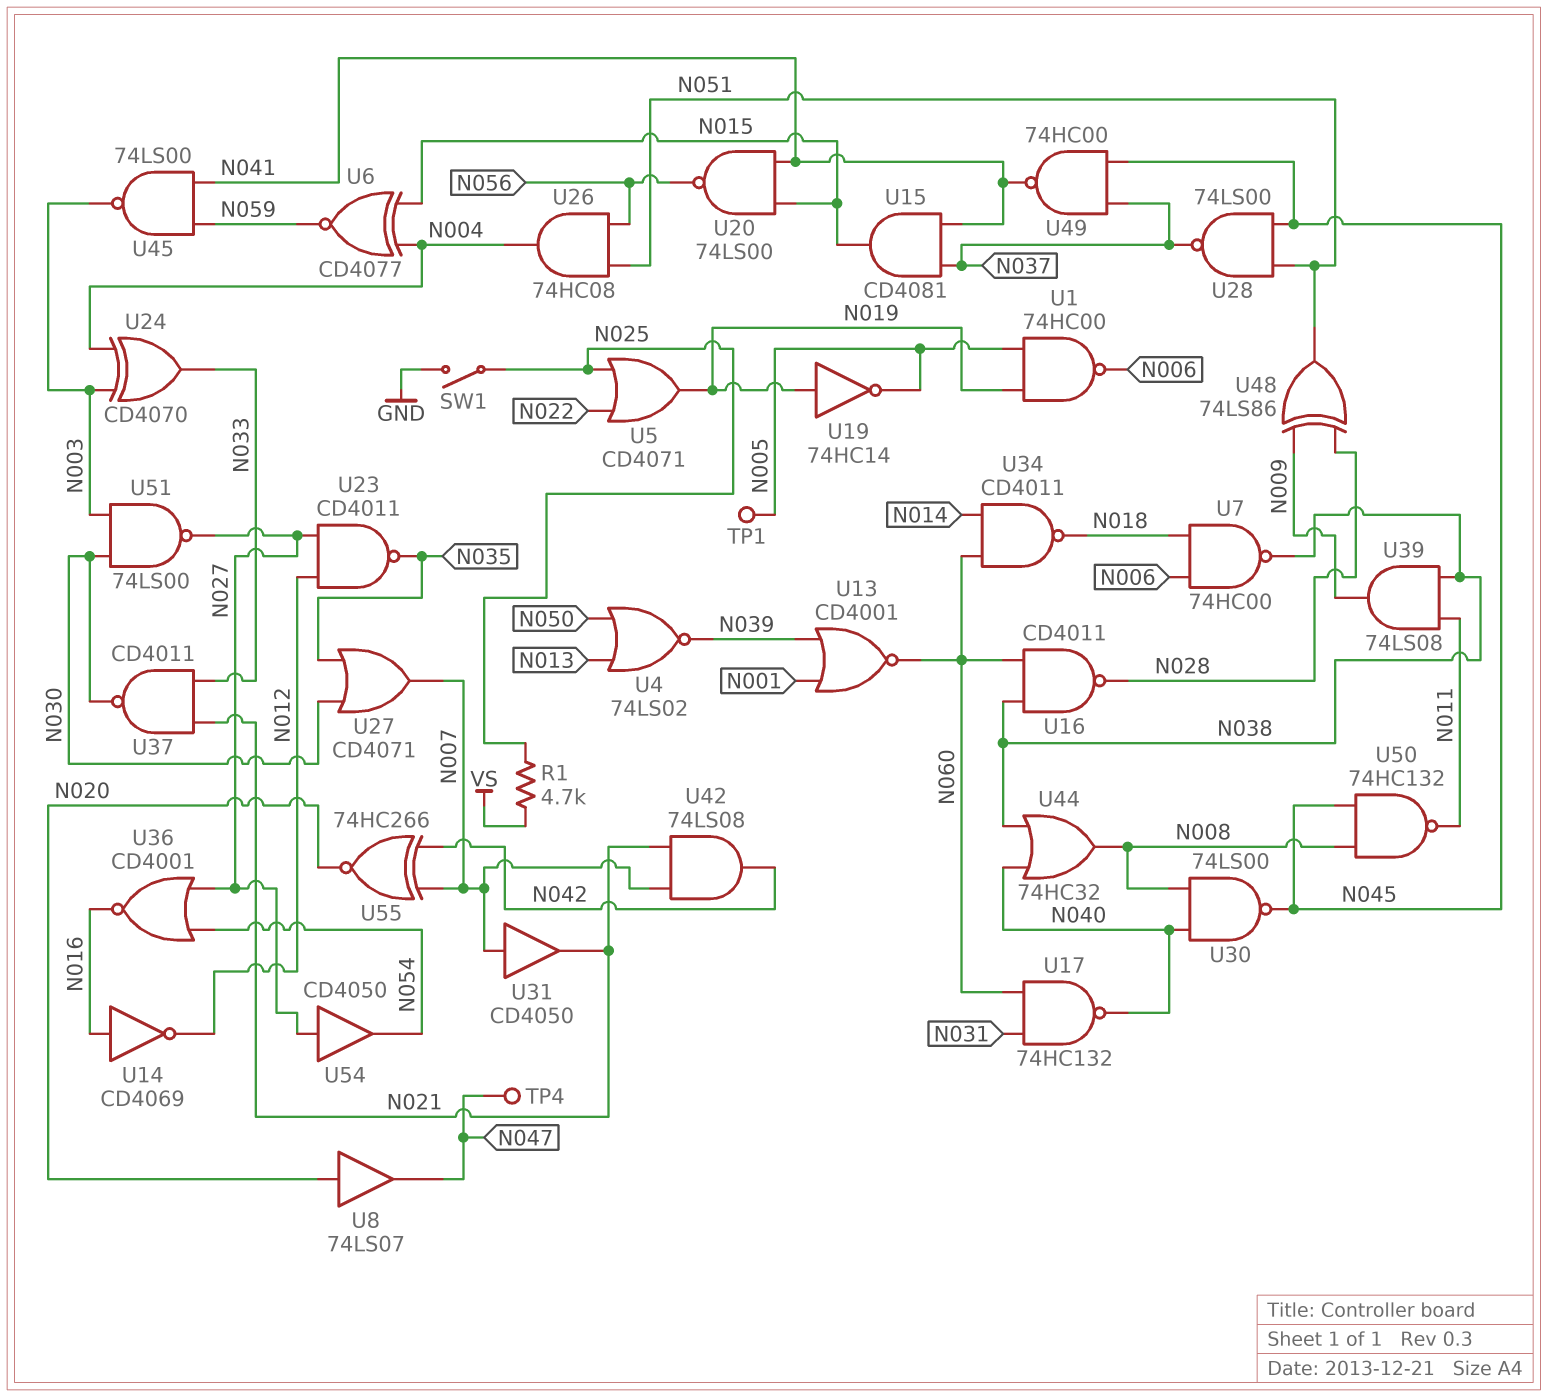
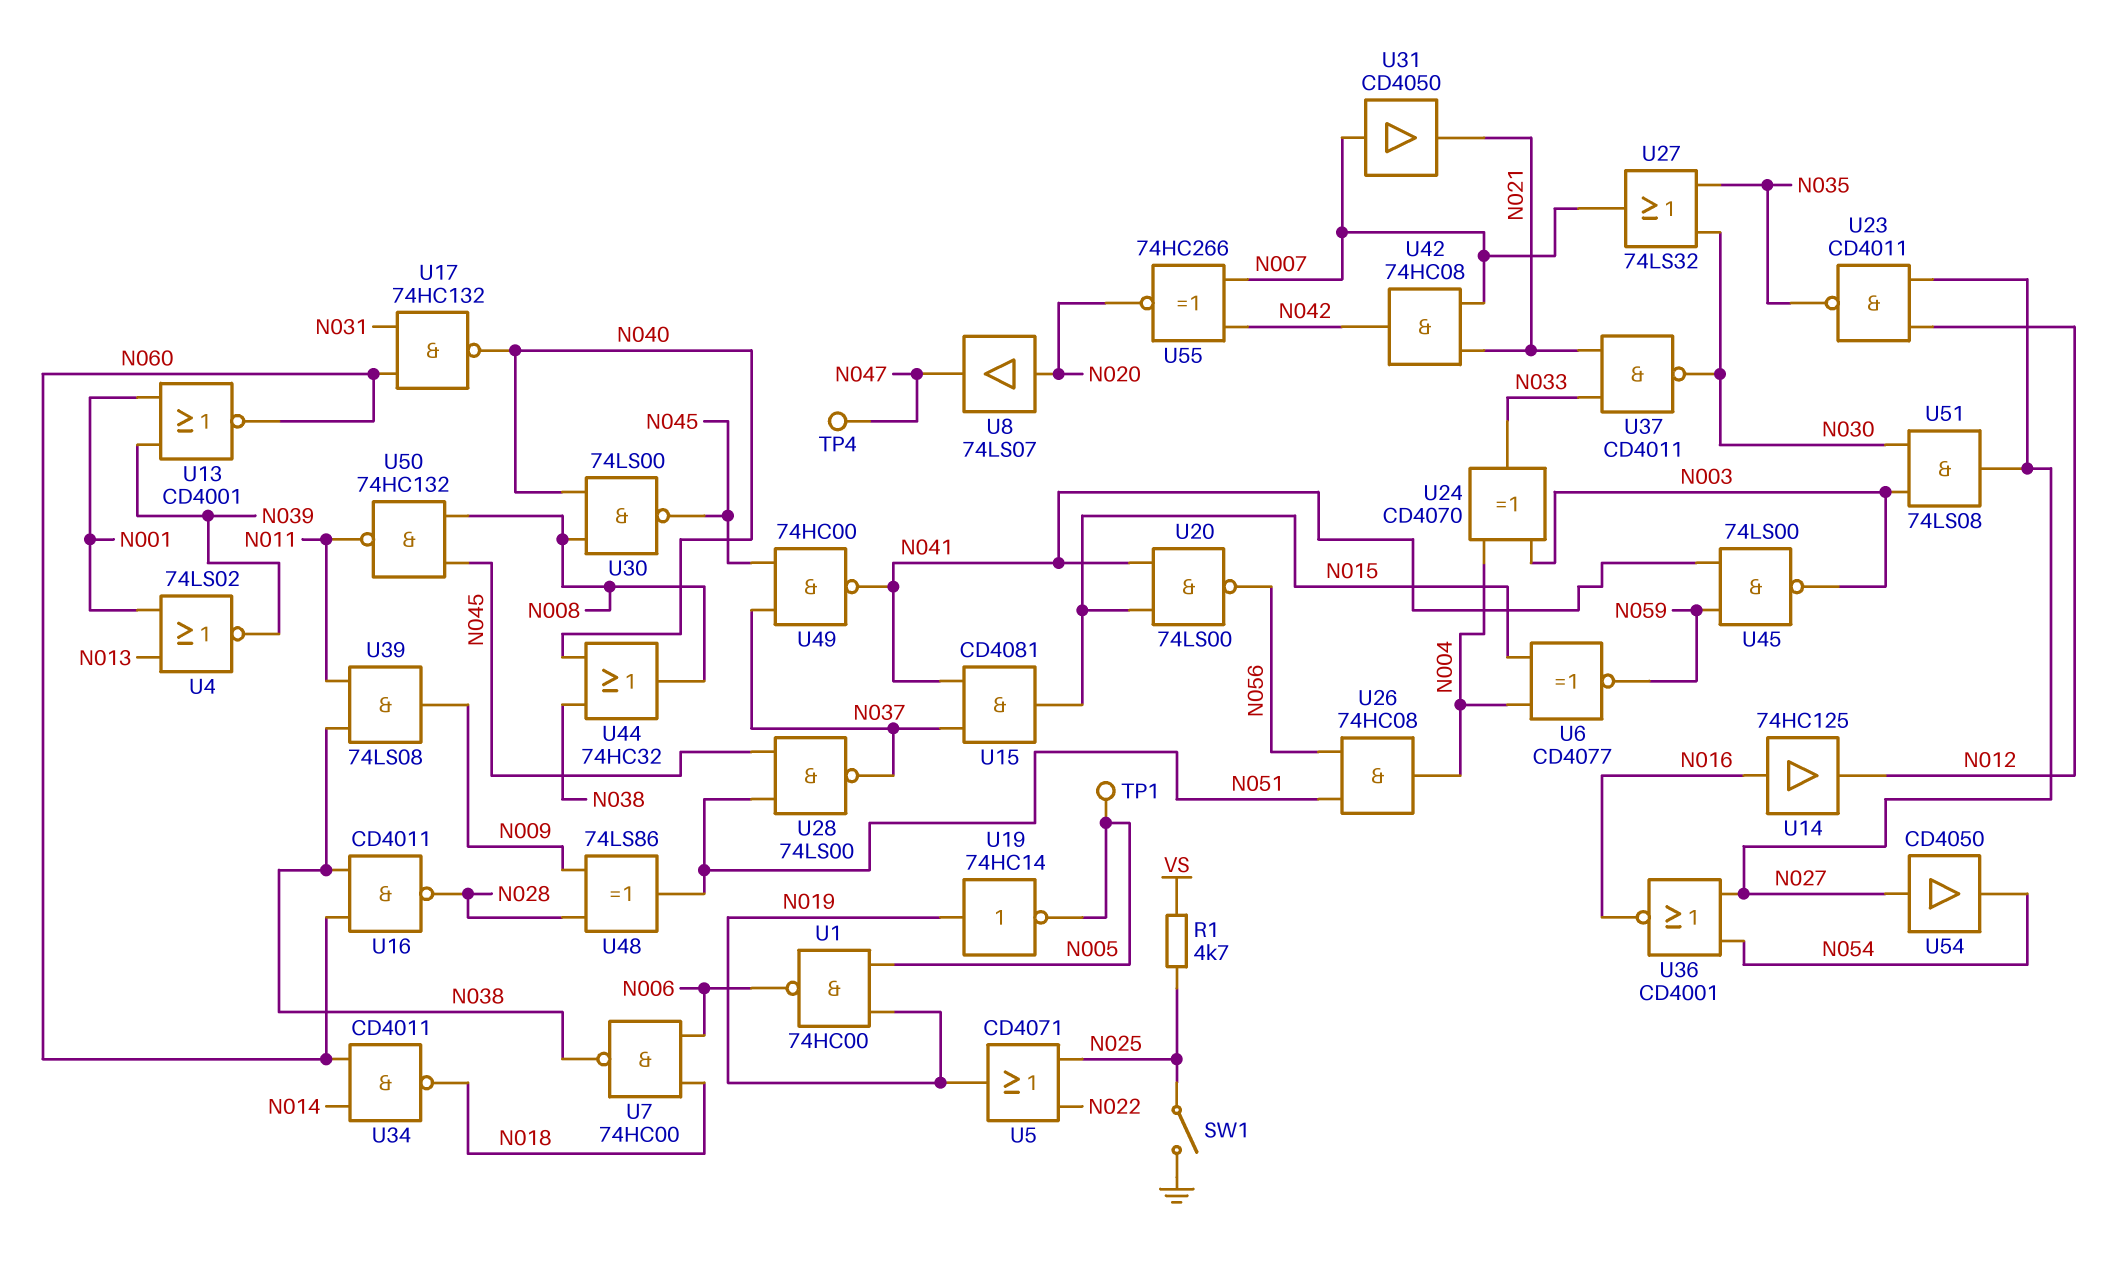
U4: NOR 74LS02 (in N013, in N050, out N039) -> NOR 74LS02 (in N001, in N013, out N039)
U14: NOT CD4069 (in N016, out N012) -> buffer 74HC125 (in N016, out N012)
U27: OR CD4071 (in N030, in N035, out N007) -> OR 74LS32 (in N030, in N035, out N007)
U42: AND 74LS08 (in N007, in N021, out N042) -> AND 74HC08 (in N007, in N021, out N042)
U51: NAND 74LS00 (in N003, in N030, out N027) -> AND 74LS08 (in N003, in N030, out N027)

